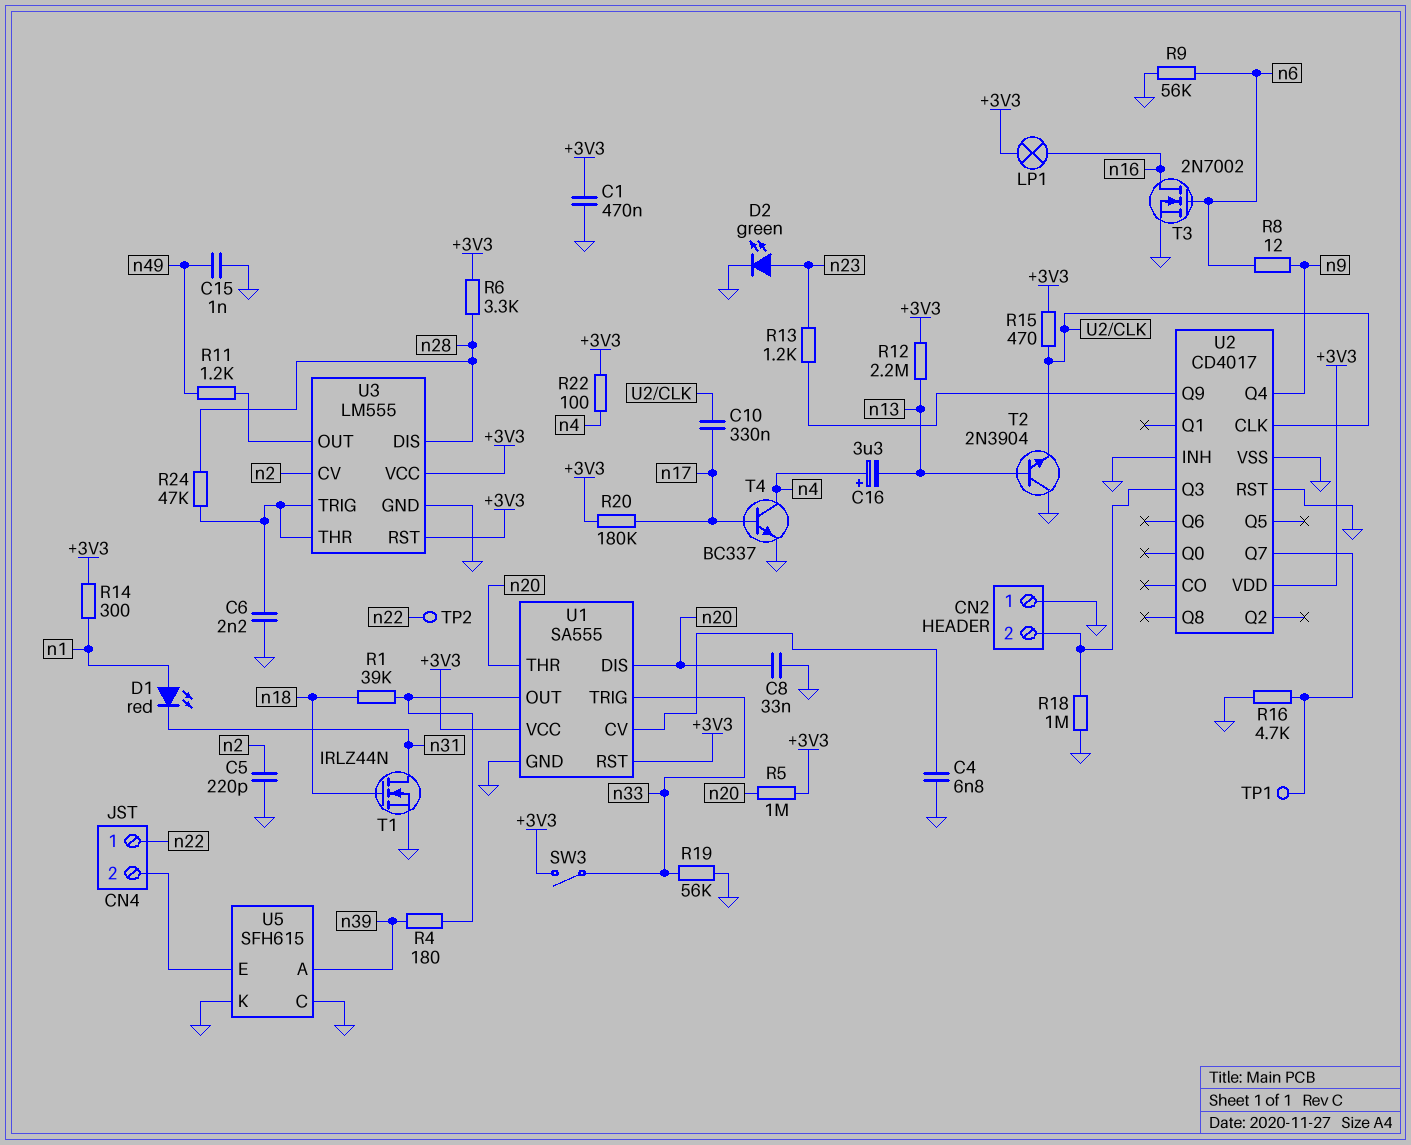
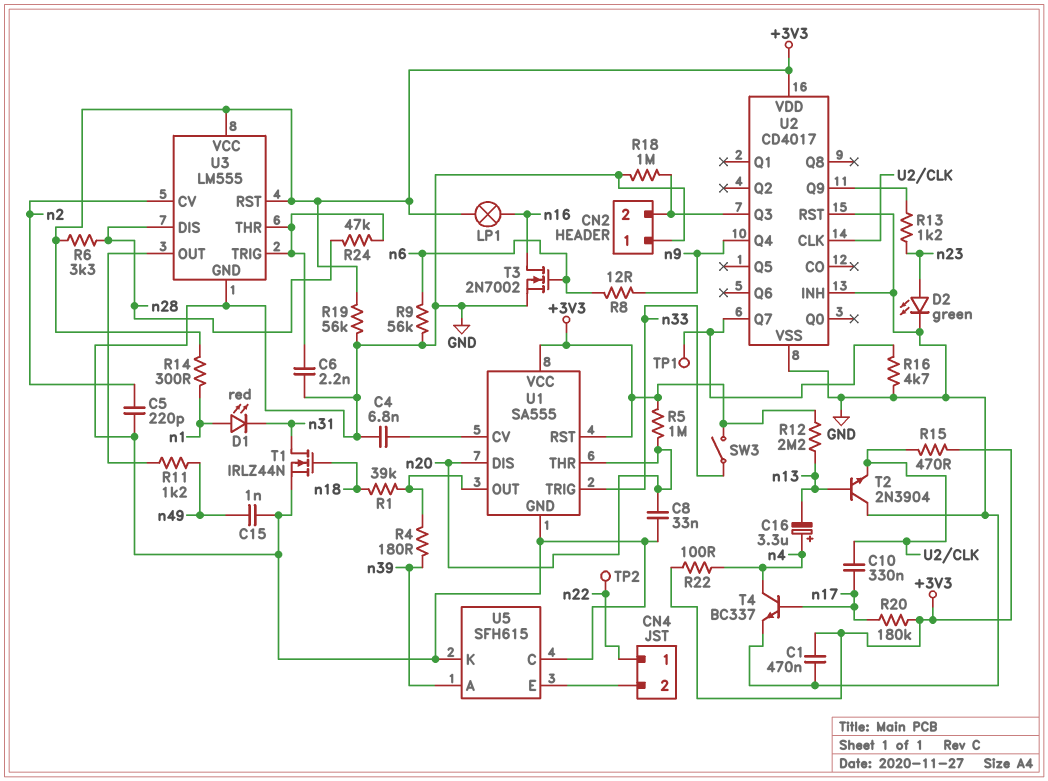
R19: 56k (GND, n33) -> 56k (+3V3, GND)

